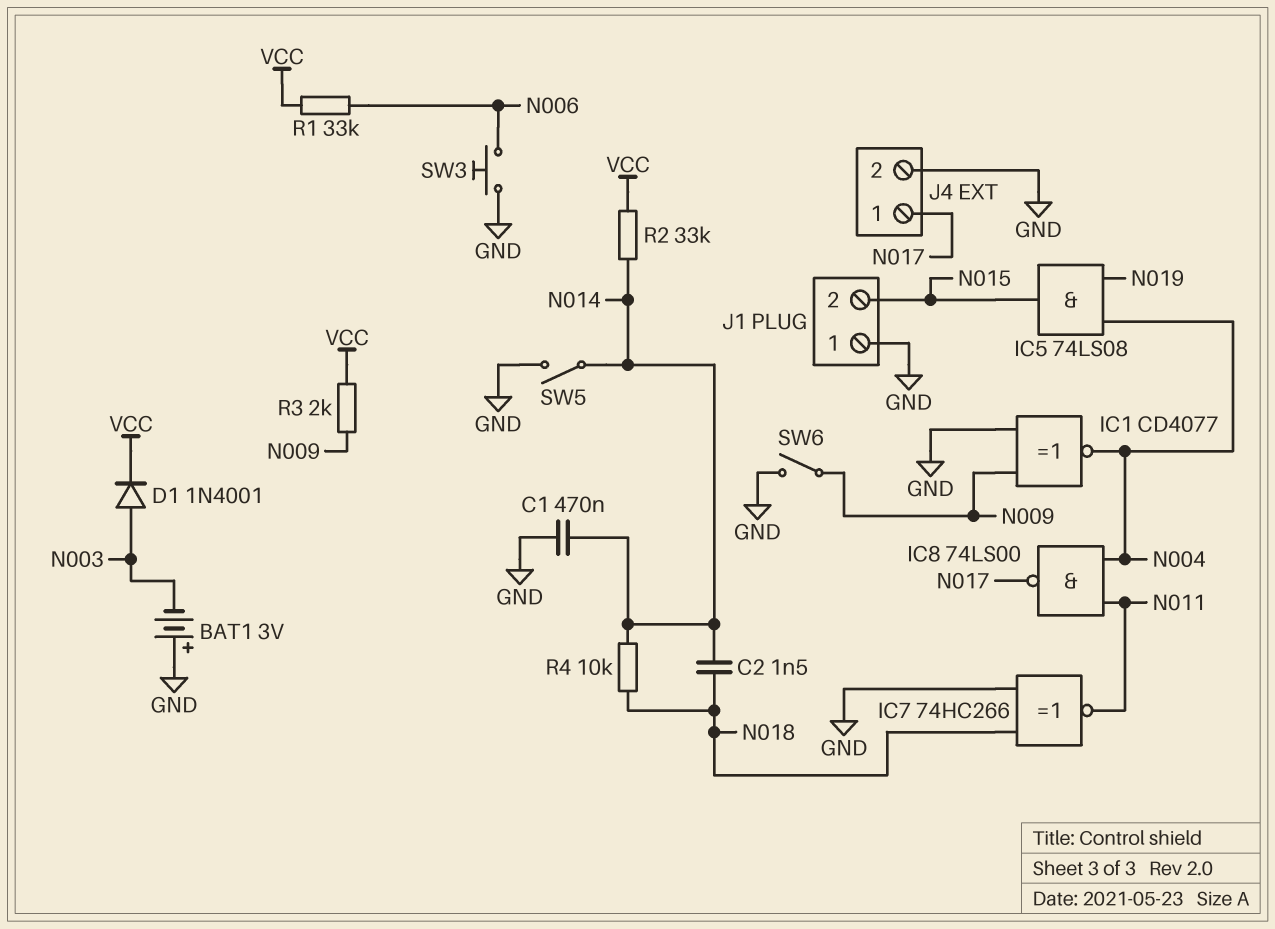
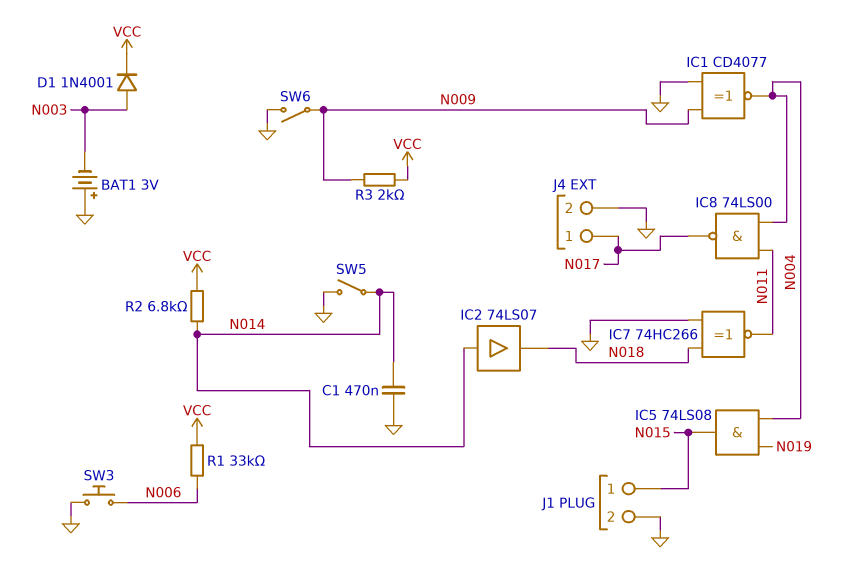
C2: 1.5nF (N014, N018) -> none
IC2: none -> buffer 74LS07 (in N014, out N018)
J1 pin 1: GND -> N015
J1 pin 2: N015 -> GND
R2: 33k (N014, VCC) -> 6.8k (N014, VCC)
R4: 10k (N014, N018) -> none

